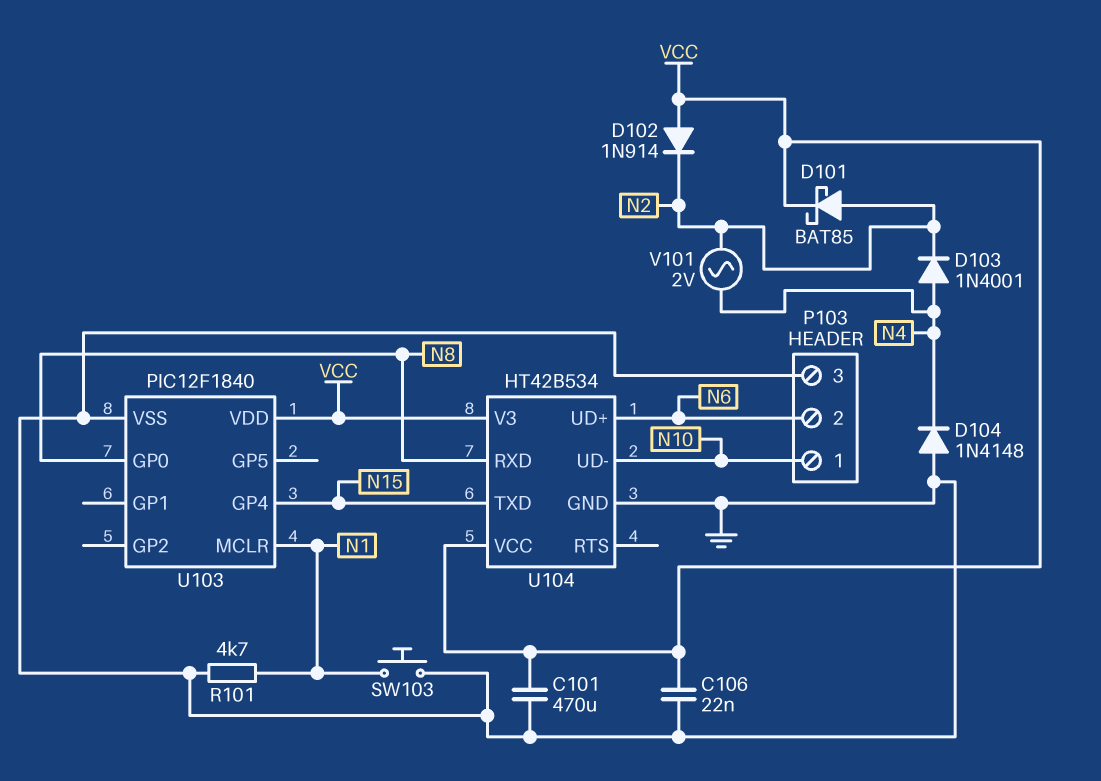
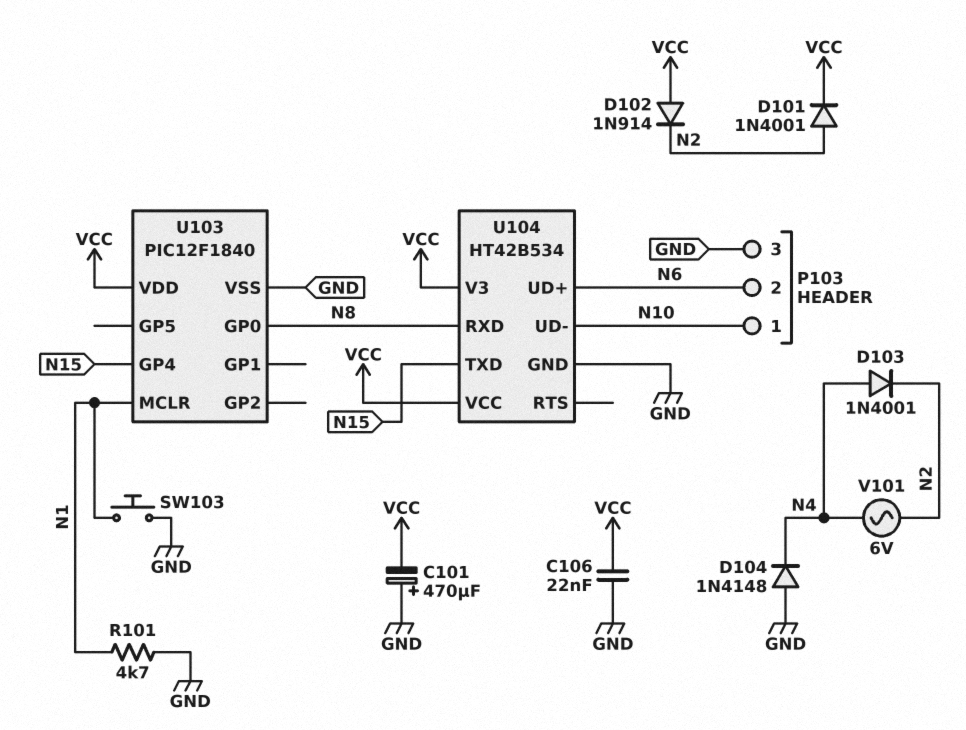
C101: 470uF (GND, VCC) -> 470uF (plus GND, minus VCC)
D101: schottky BAT85 (A N2, K VCC) -> diode 1N4001 (A N2, K VCC)
V101: AC 2V (N2, N4) -> AC 6V (N2, N4)

